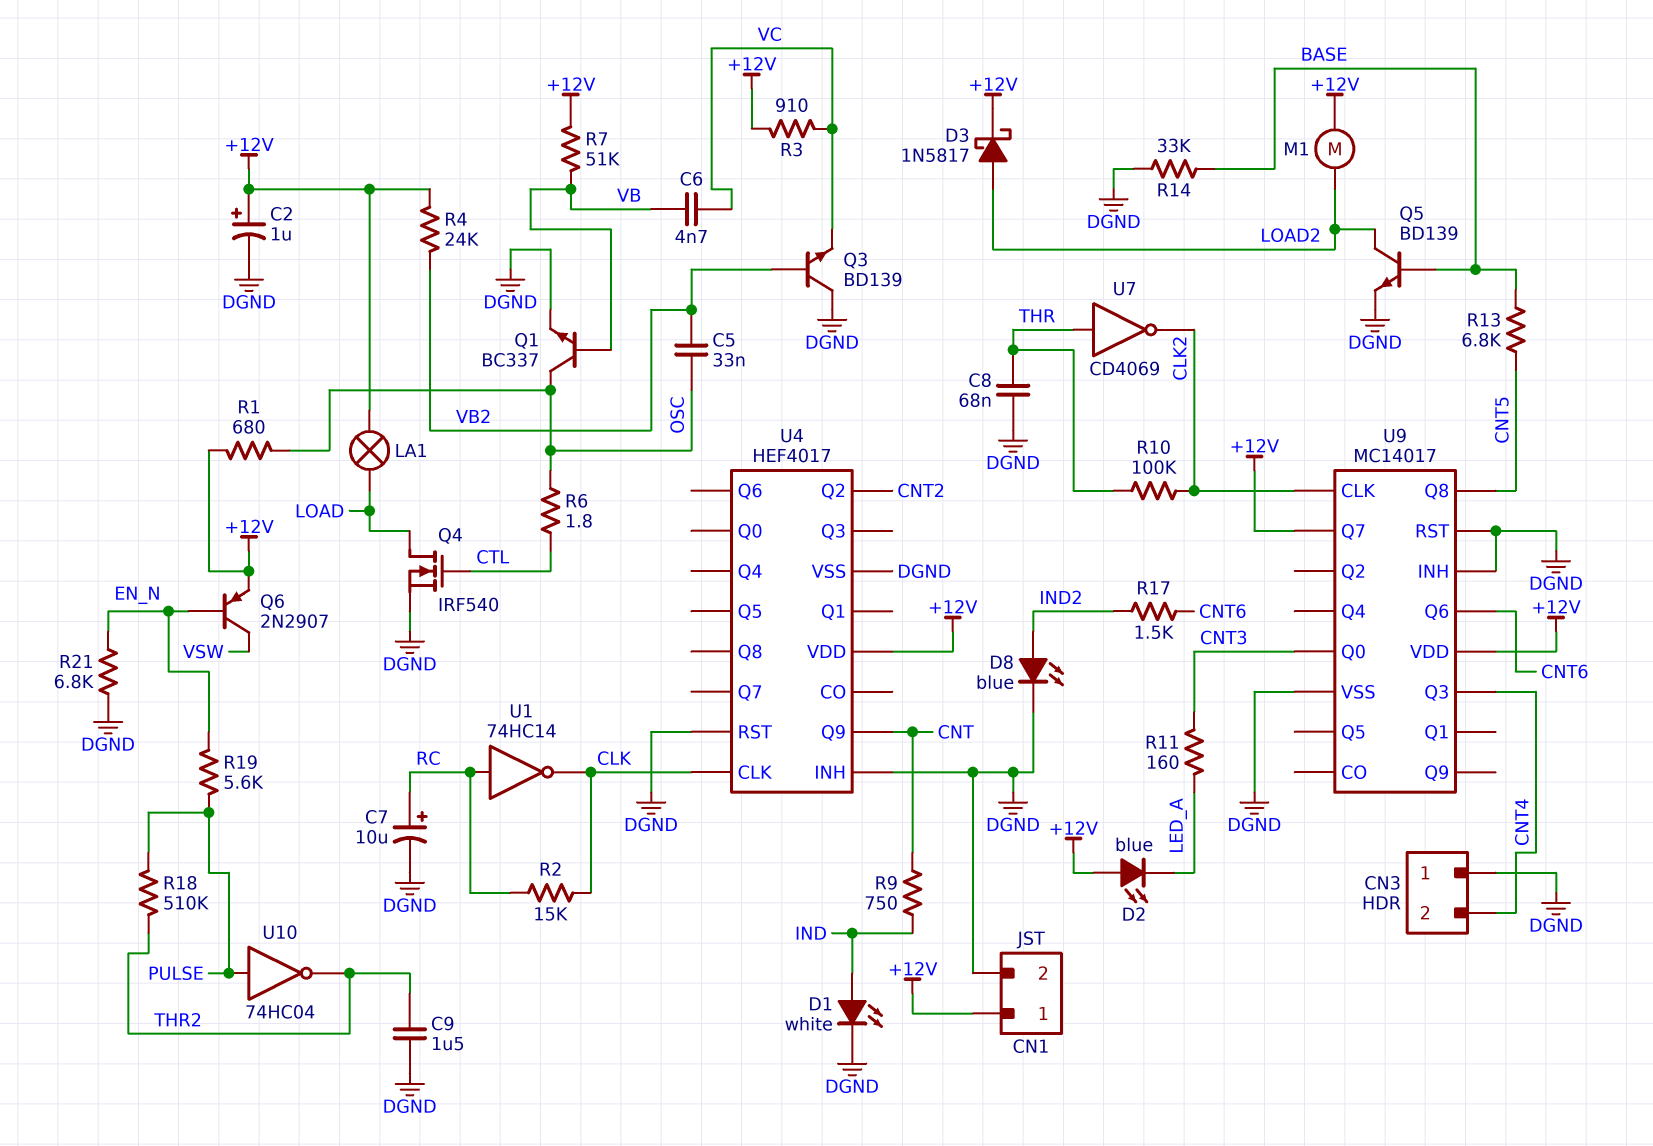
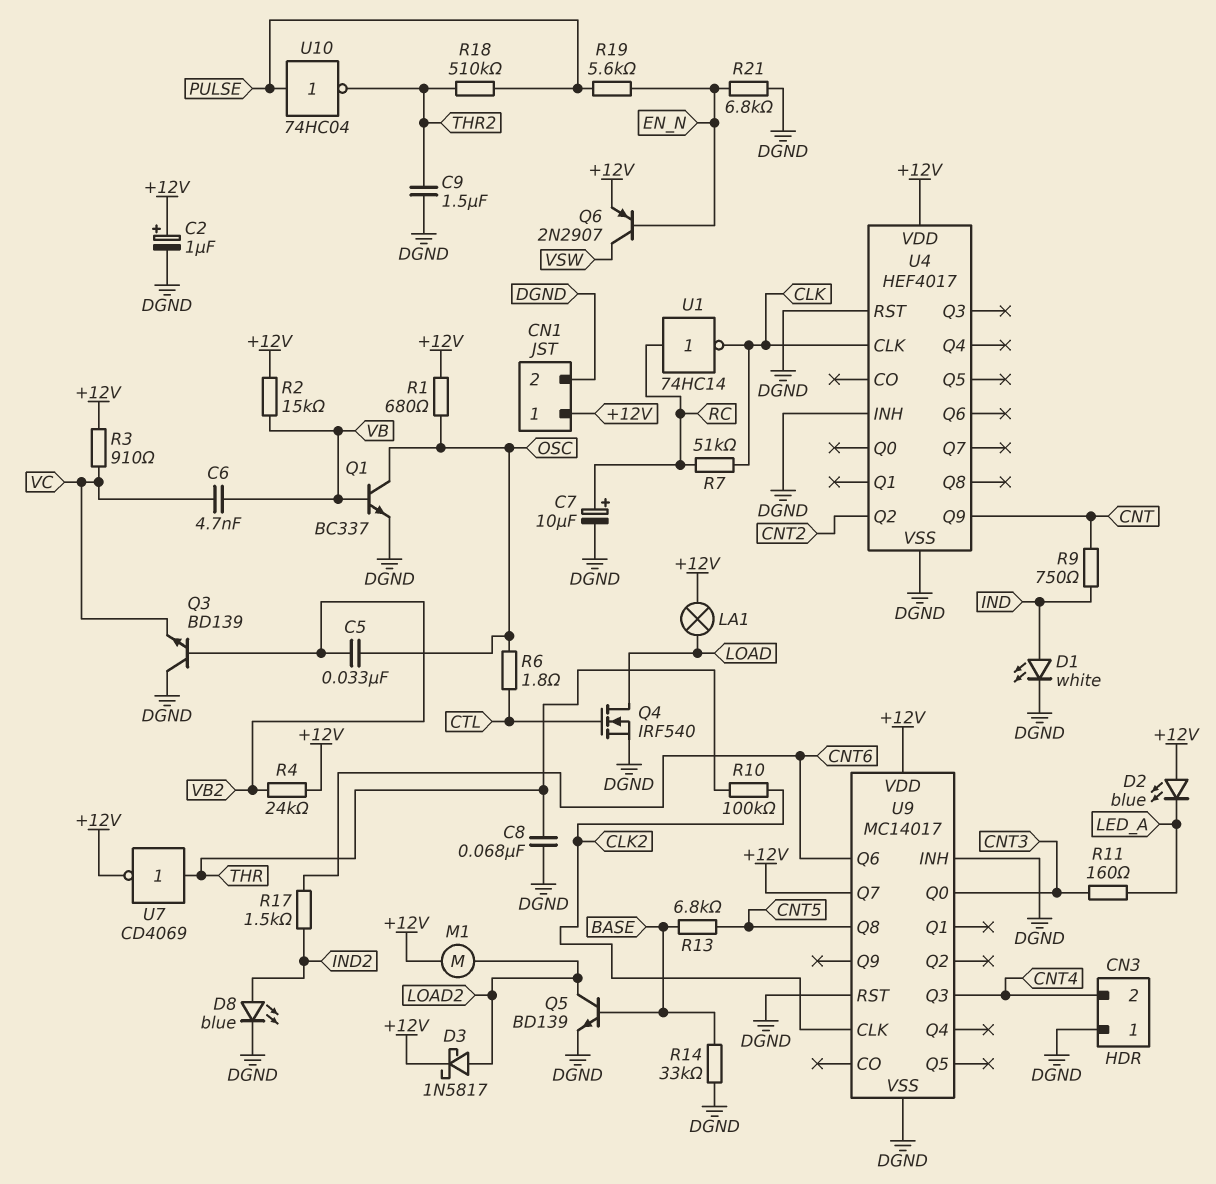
R2: 15k (CLK, RC) -> 15k (+12V, VB)
R7: 51k (+12V, VB) -> 51k (CLK, RC)
U7: NOT CD4069 (in THR, out CLK2) -> NOT CD4069 (in THR, out +12V)

